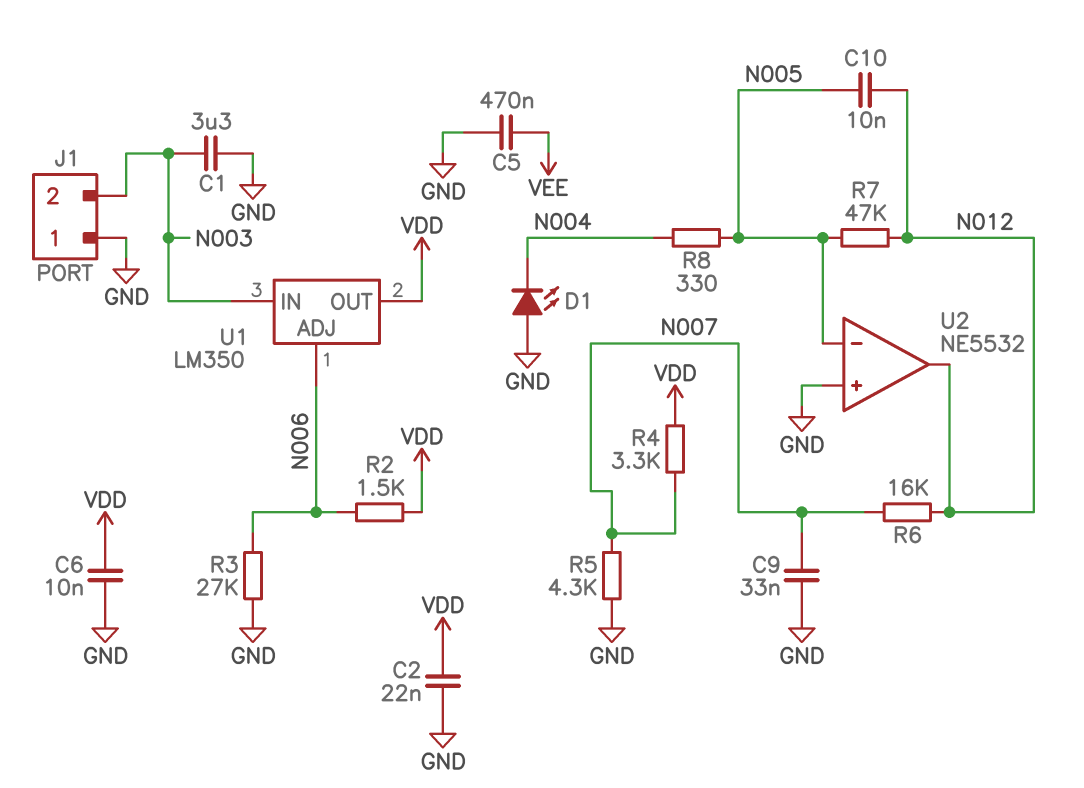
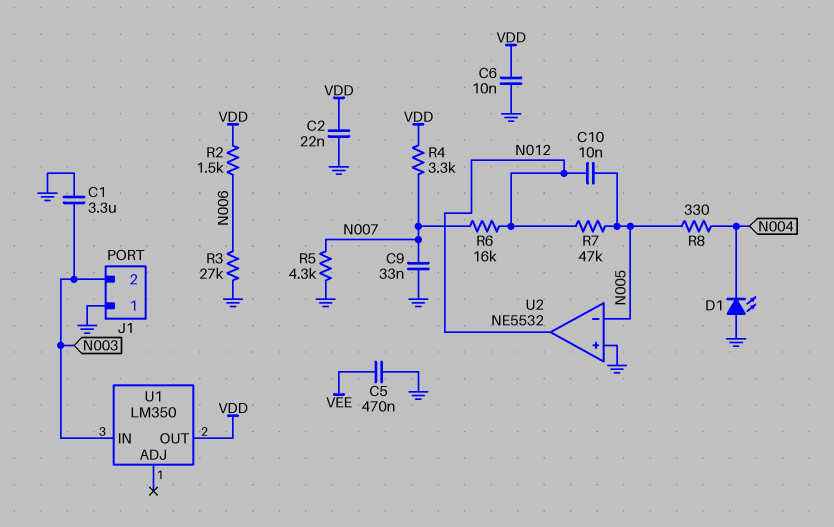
U1 pin ADJ: N006 -> none

